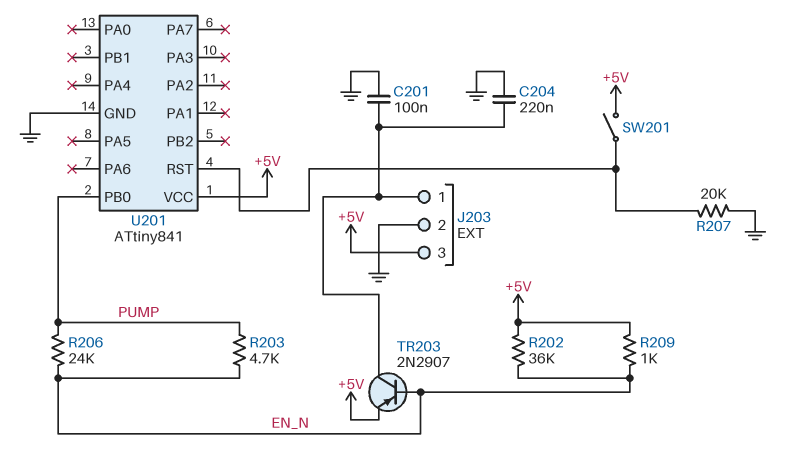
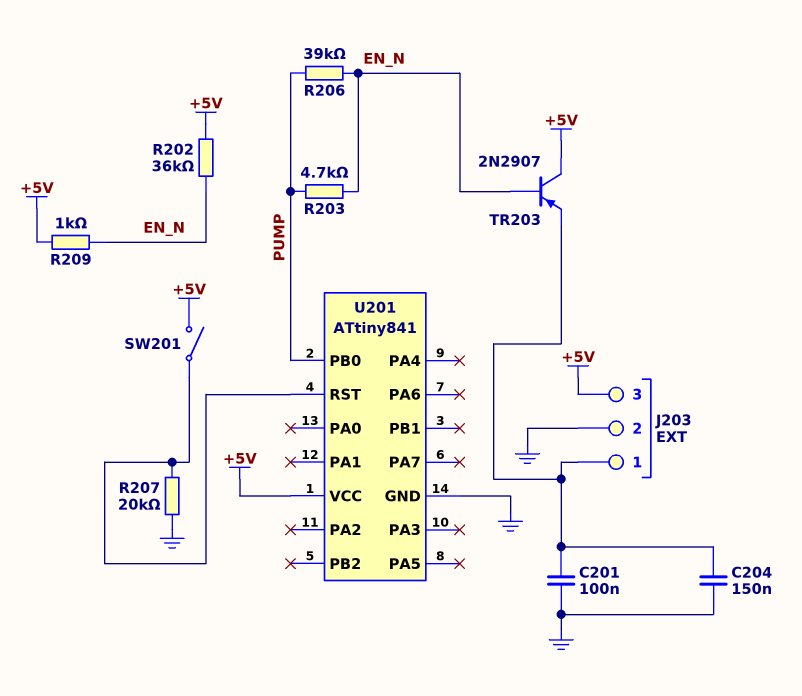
C204: 220nF (GND, J203/1) -> 150nF (GND, J203/1)
R206: 24k (EN_N, PUMP) -> 39k (EN_N, PUMP)
TR203: PNP 2N2907 (B EN_N, C J203/1, E +5V) -> PNP 2N2907 (B EN_N, C +5V, E J203/1)

